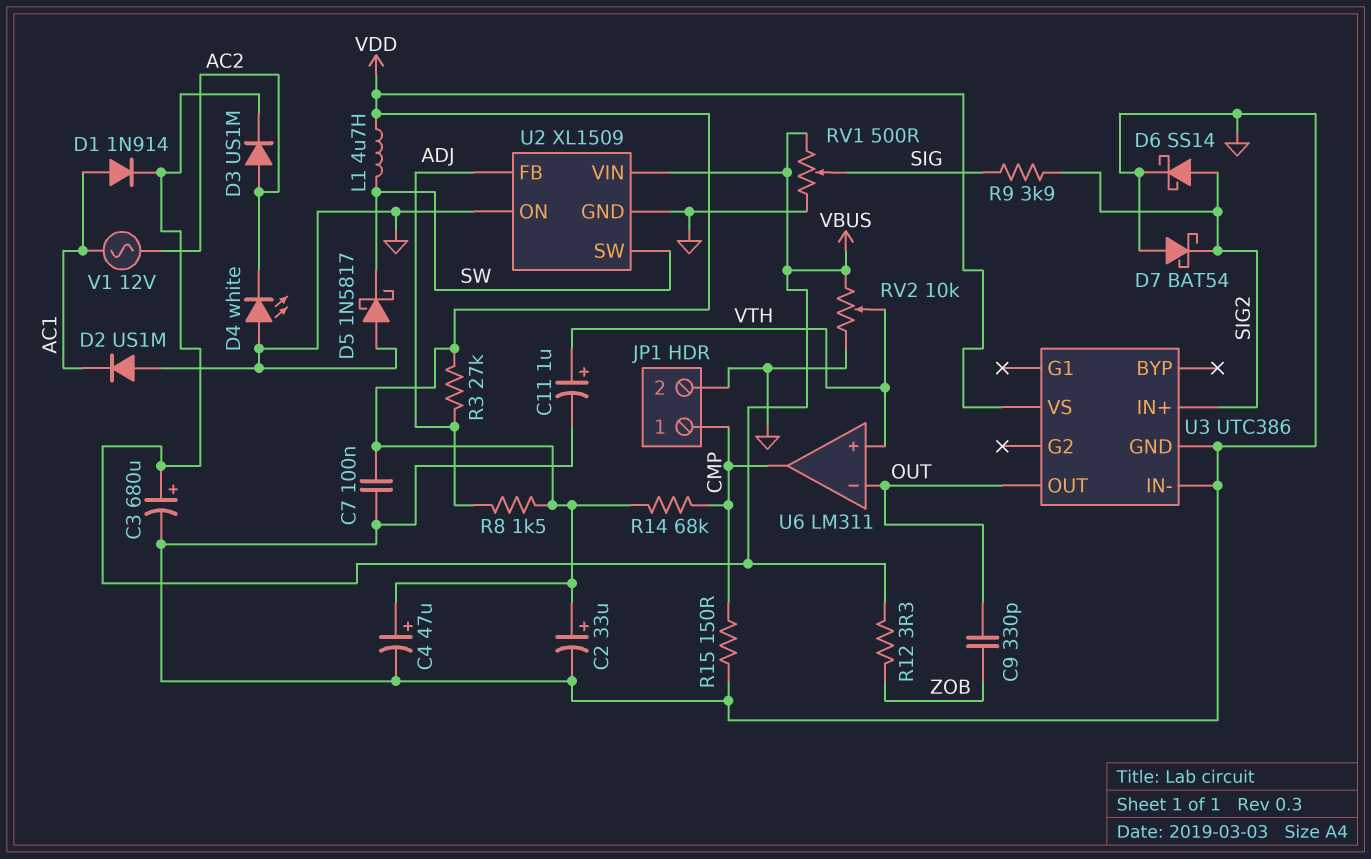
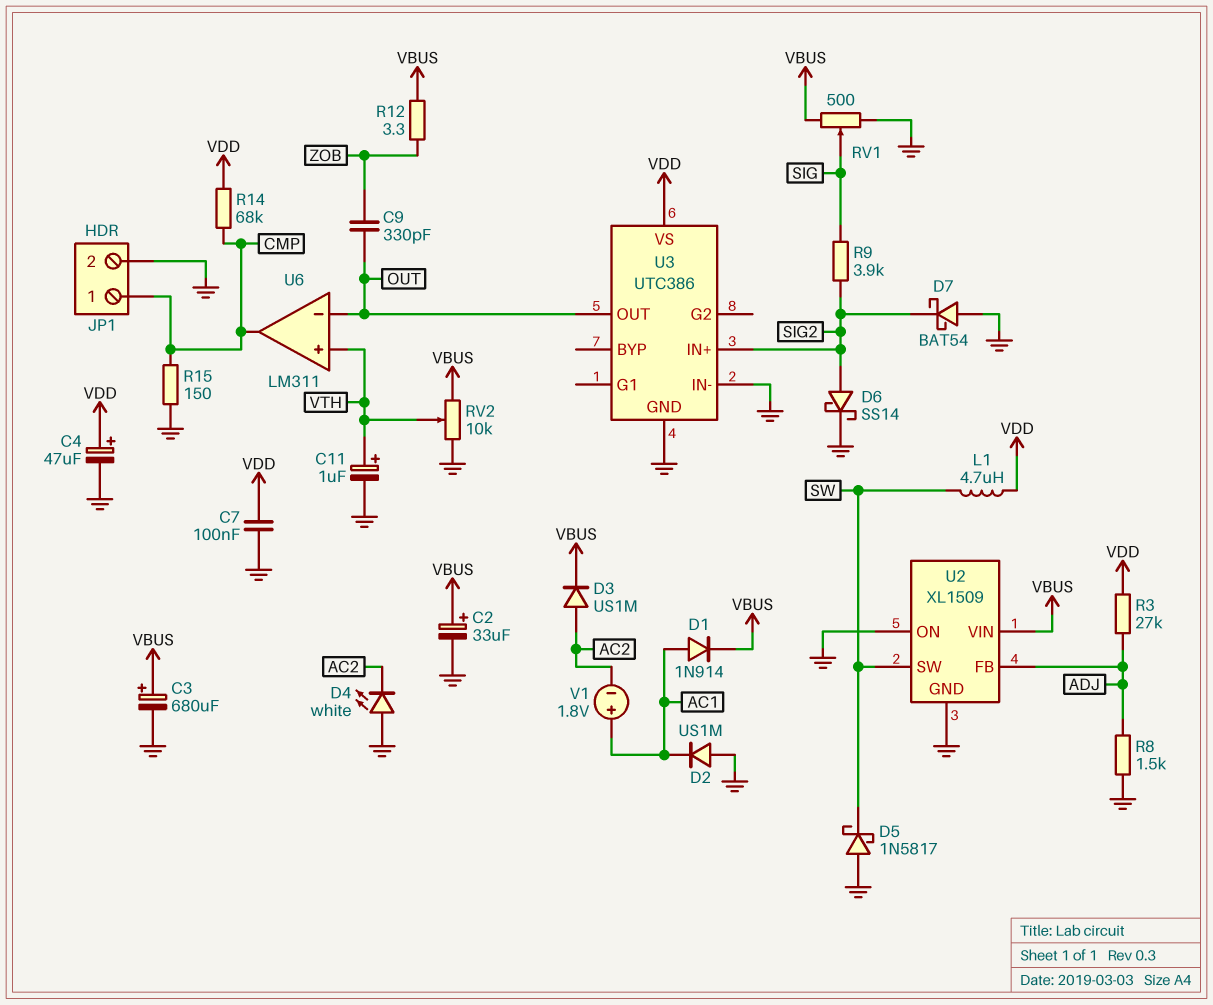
C2: 33uF (plus VDD, minus GND) -> 33uF (plus VBUS, minus GND)
R8: 1.5k (ADJ, VDD) -> 1.5k (ADJ, GND)
V1: AC 12V (AC1, AC2) -> 1.8V (plus AC1, minus AC2)

